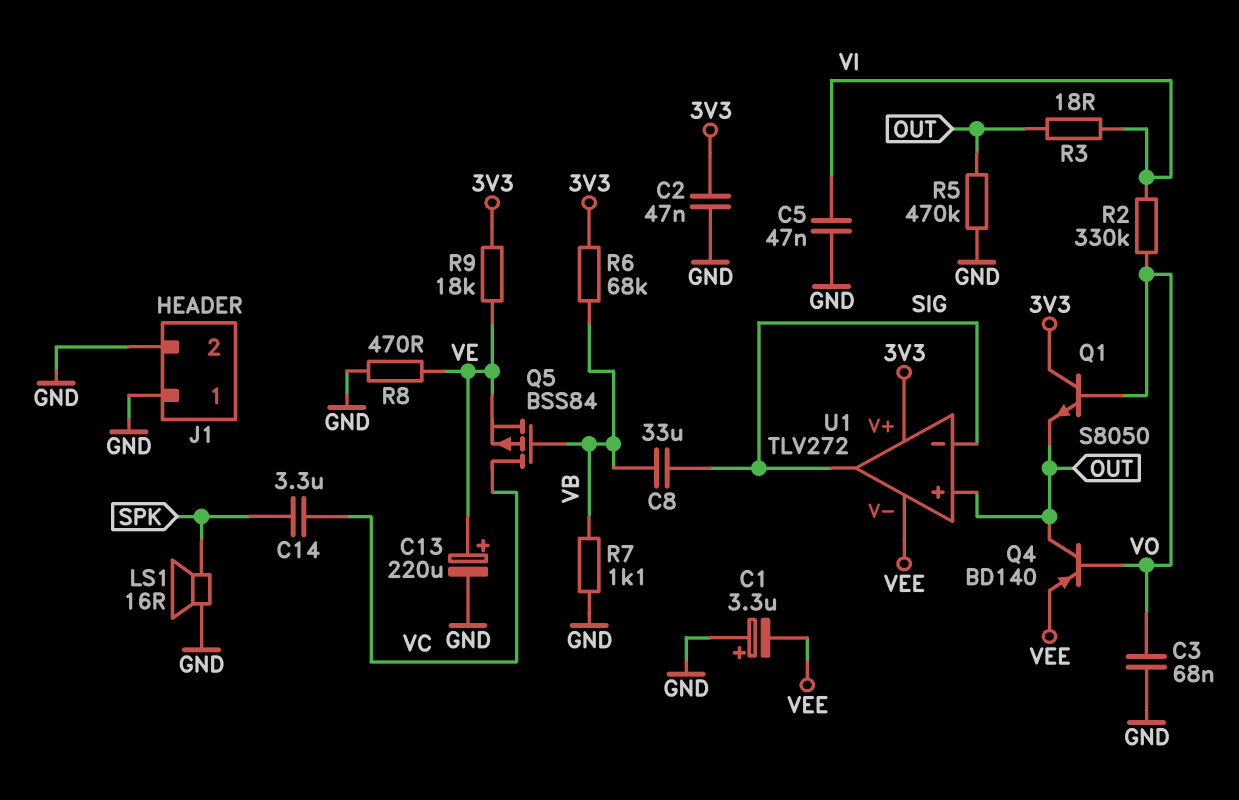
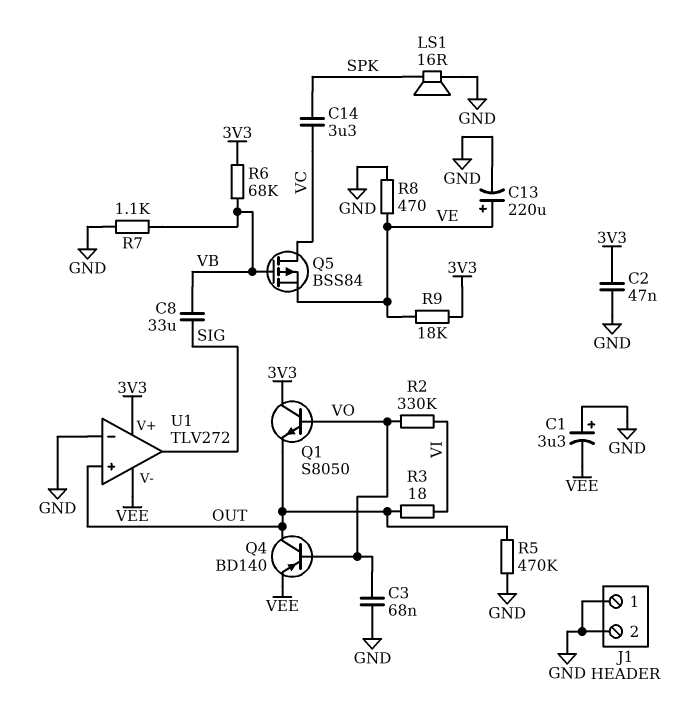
C5: 47nF (GND, VI) -> none
U1 pin in-: SIG -> GND

